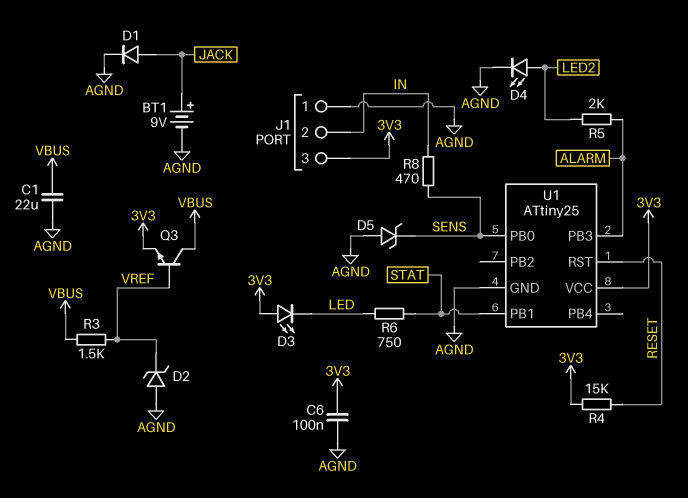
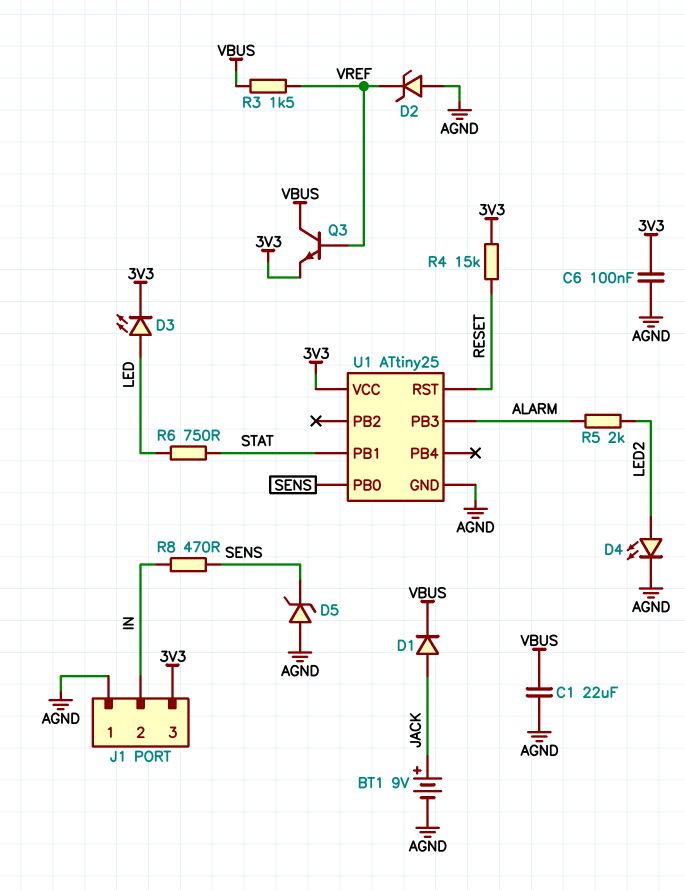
D1: diode (A JACK, K AGND) -> diode (A JACK, K VBUS)
D3: LED (A 3V3, K LED) -> LED (A LED, K 3V3)

